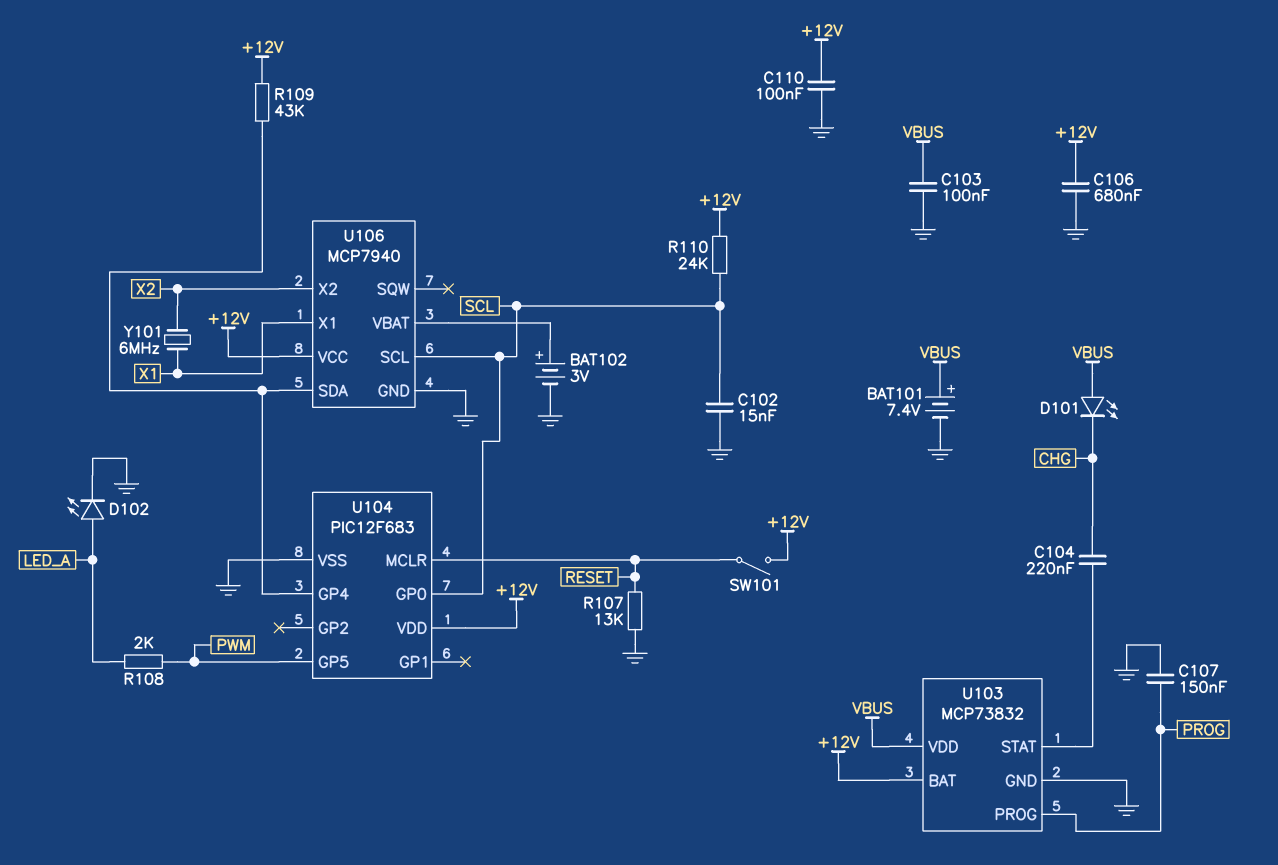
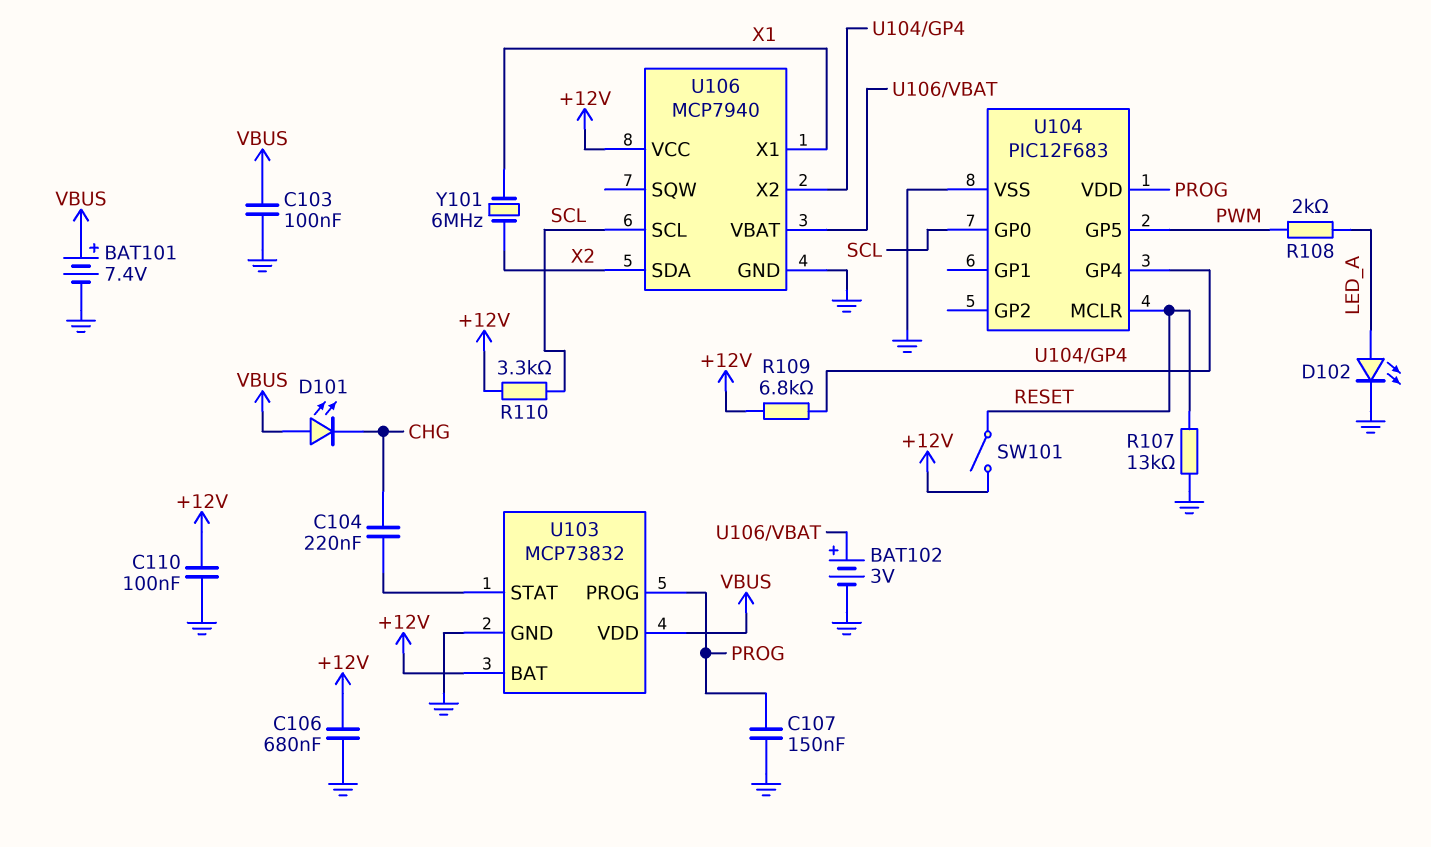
C102: 15nF (GND, SCL) -> none
R109: 43k (+12V, U104/GP4) -> 6.8k (+12V, U104/GP4)
R110: 24k (+12V, SCL) -> 3.3k (+12V, SCL)
U104 pin VDD: +12V -> PROG
U106 pin SDA: U104/GP4 -> X2
U106 pin X2: X2 -> U104/GP4

